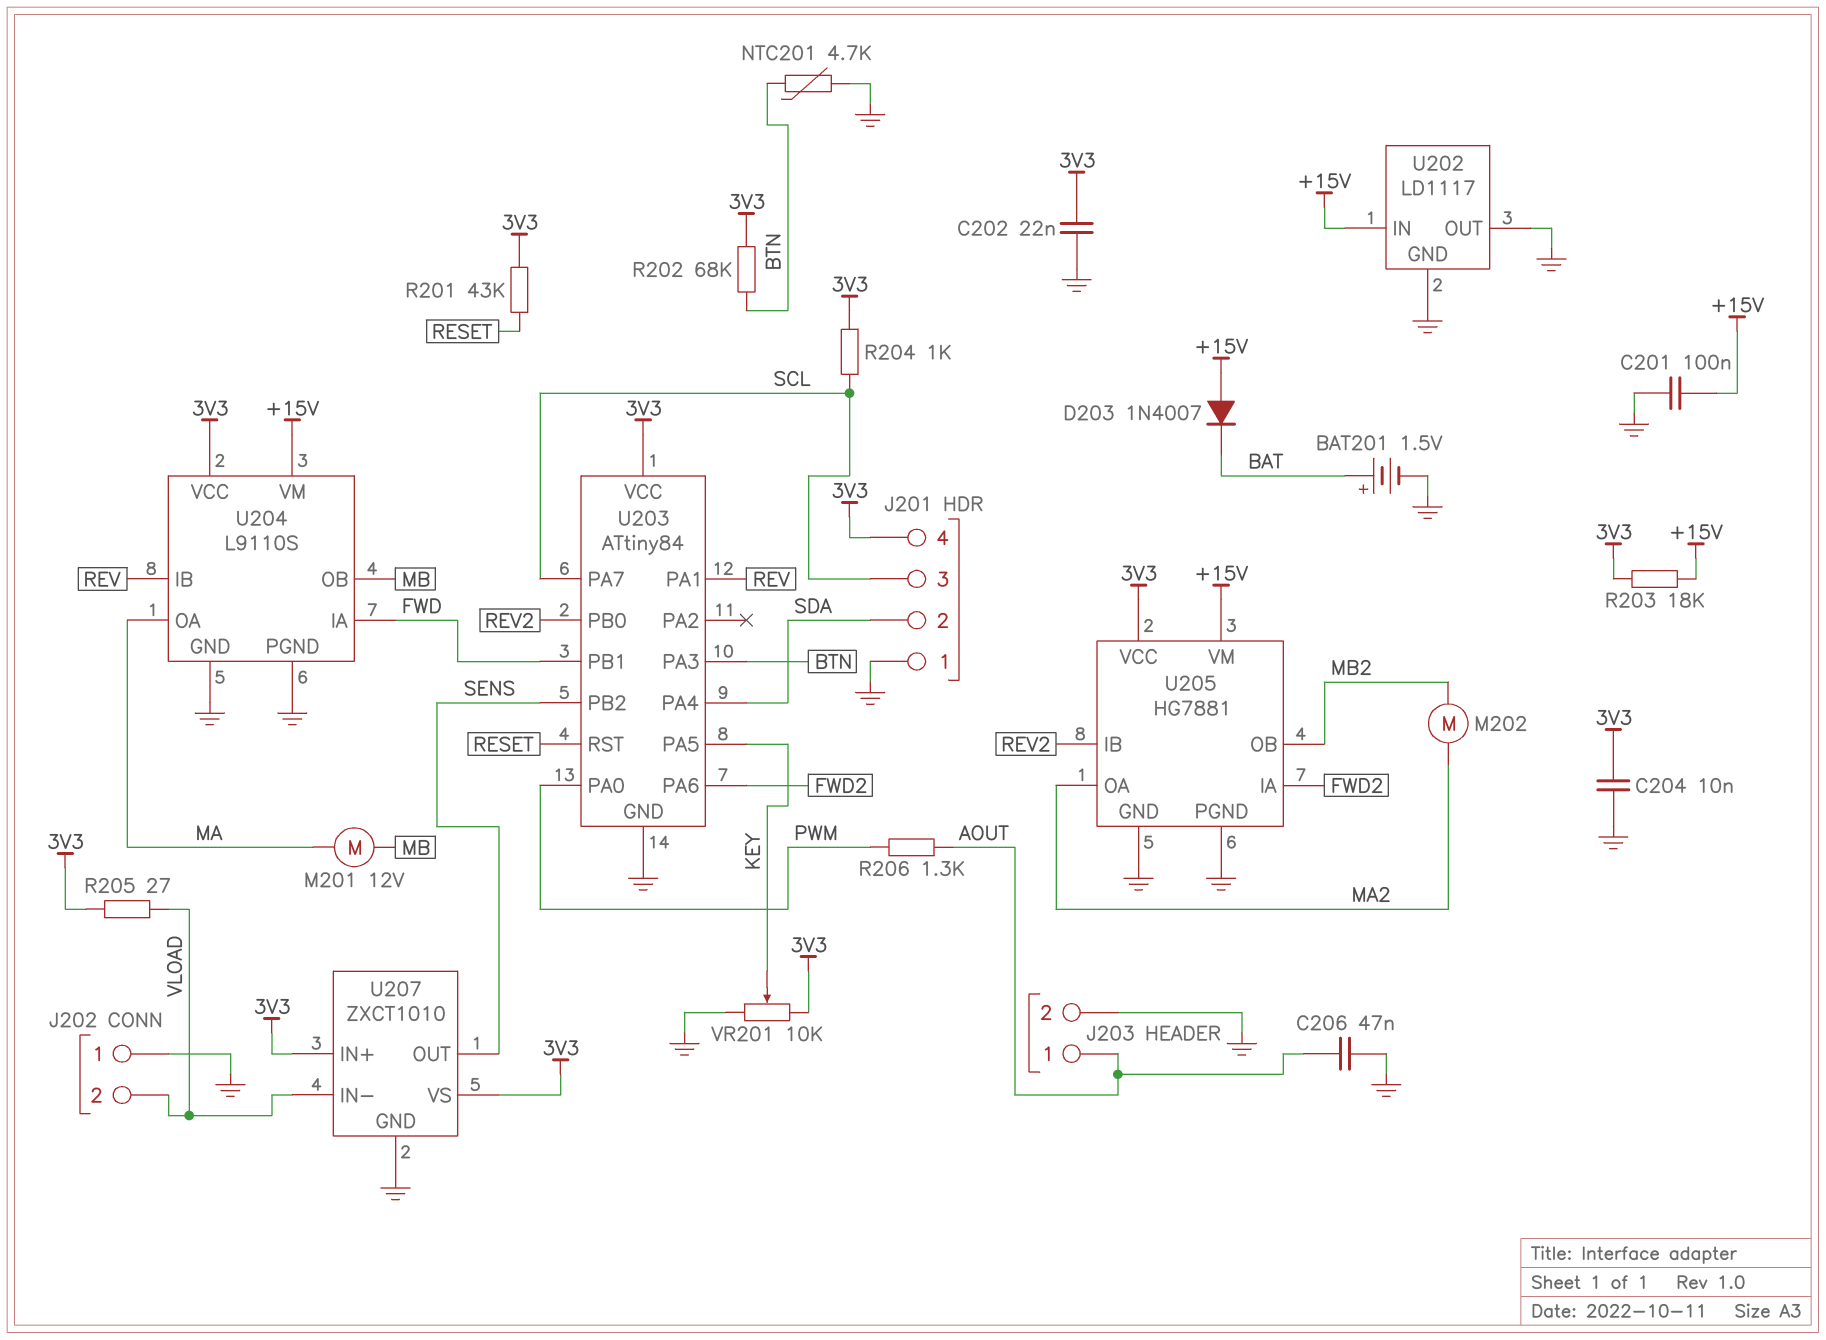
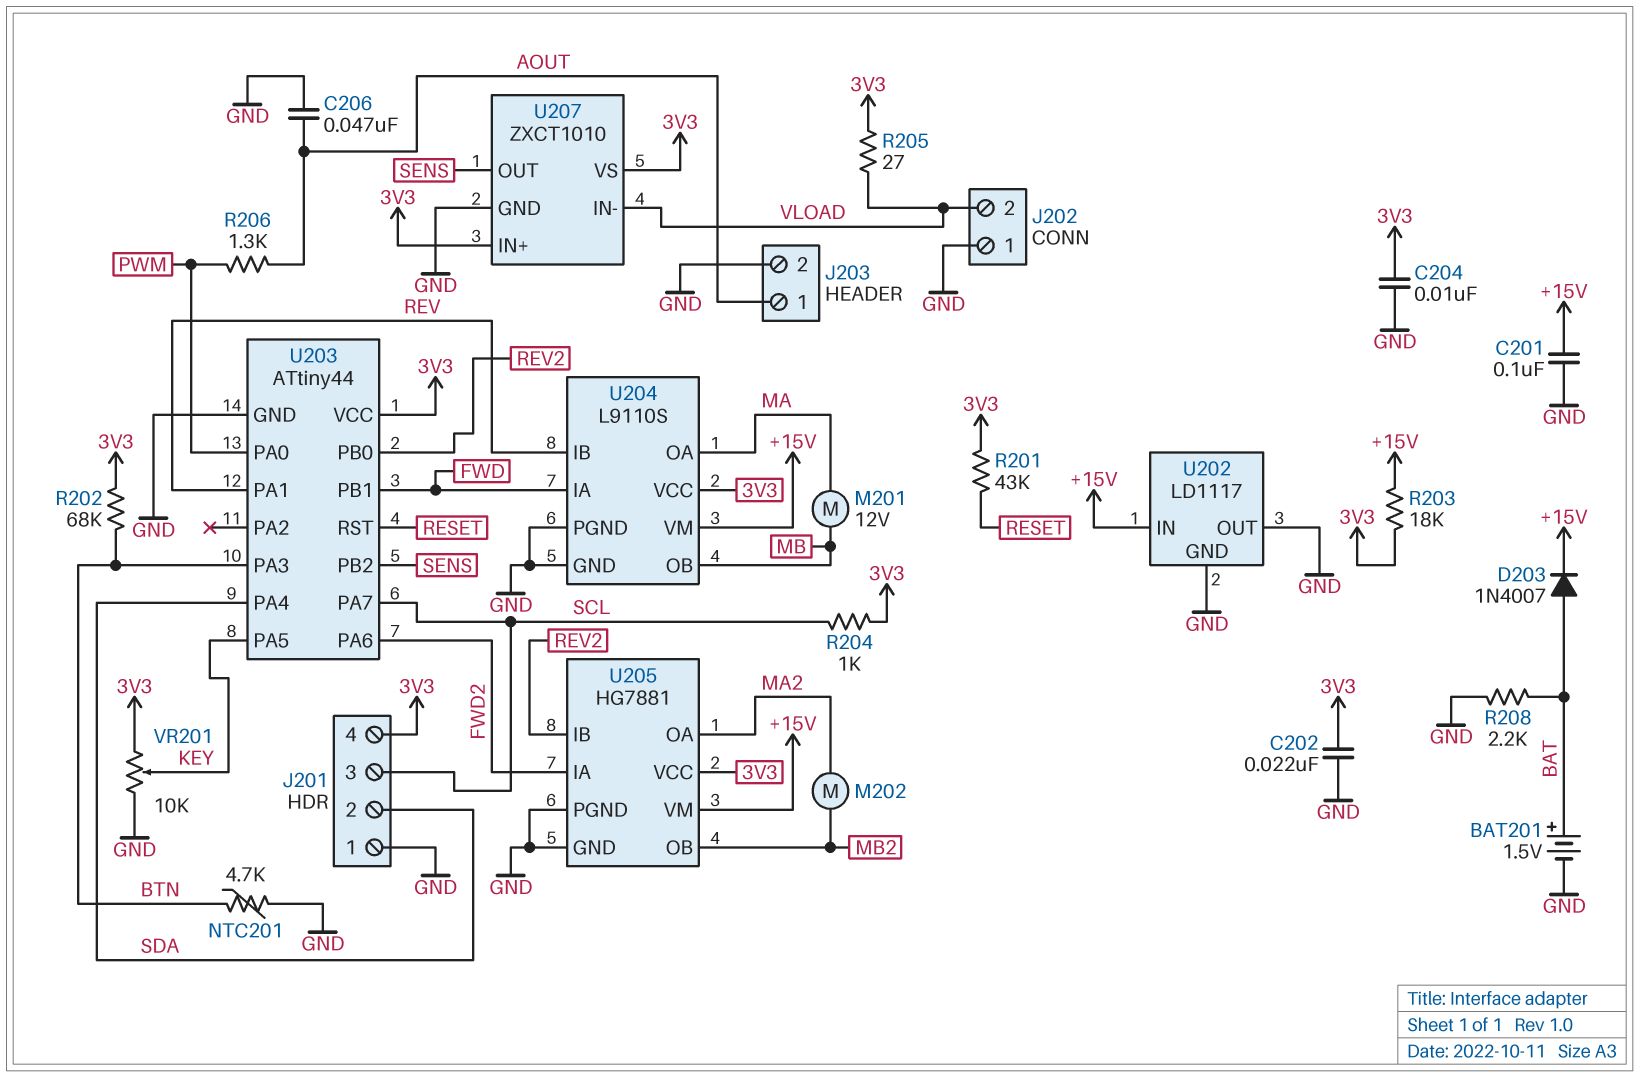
D203: diode 1N4007 (A +15V, K BAT) -> diode 1N4007 (A BAT, K +15V)
R208: none -> 2.2k (BAT, GND)
U203: ATtiny84 -> ATtiny44

